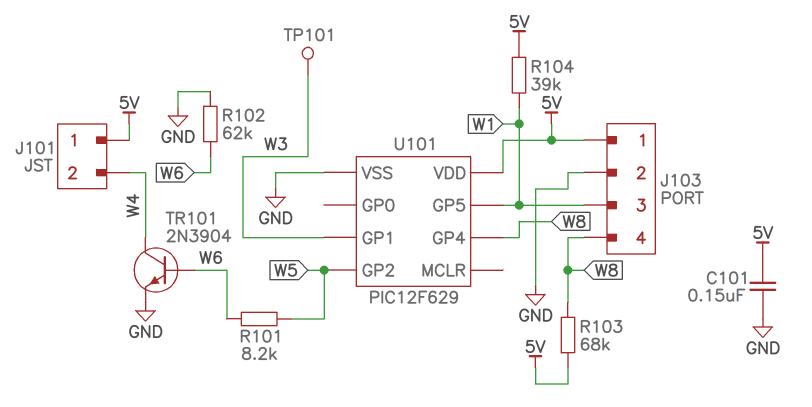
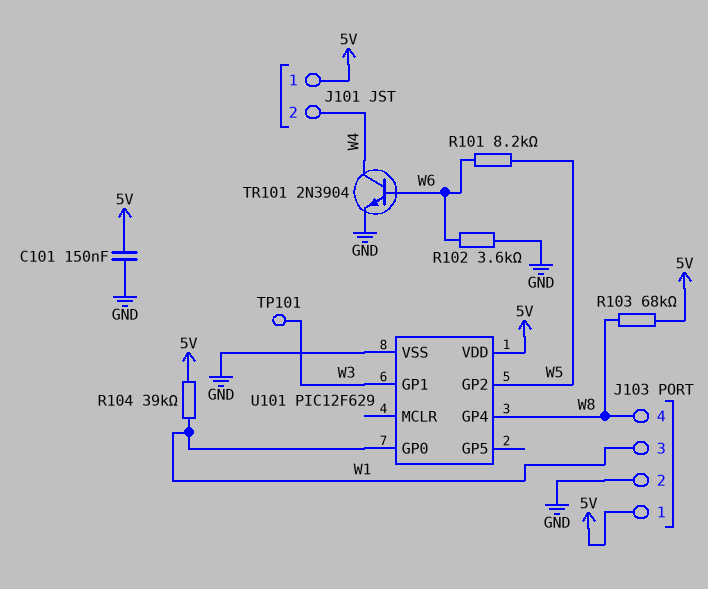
R102: 62k (GND, W6) -> 3.6k (GND, W6)
U101 pin GP0: none -> W1
U101 pin GP5: W1 -> none

